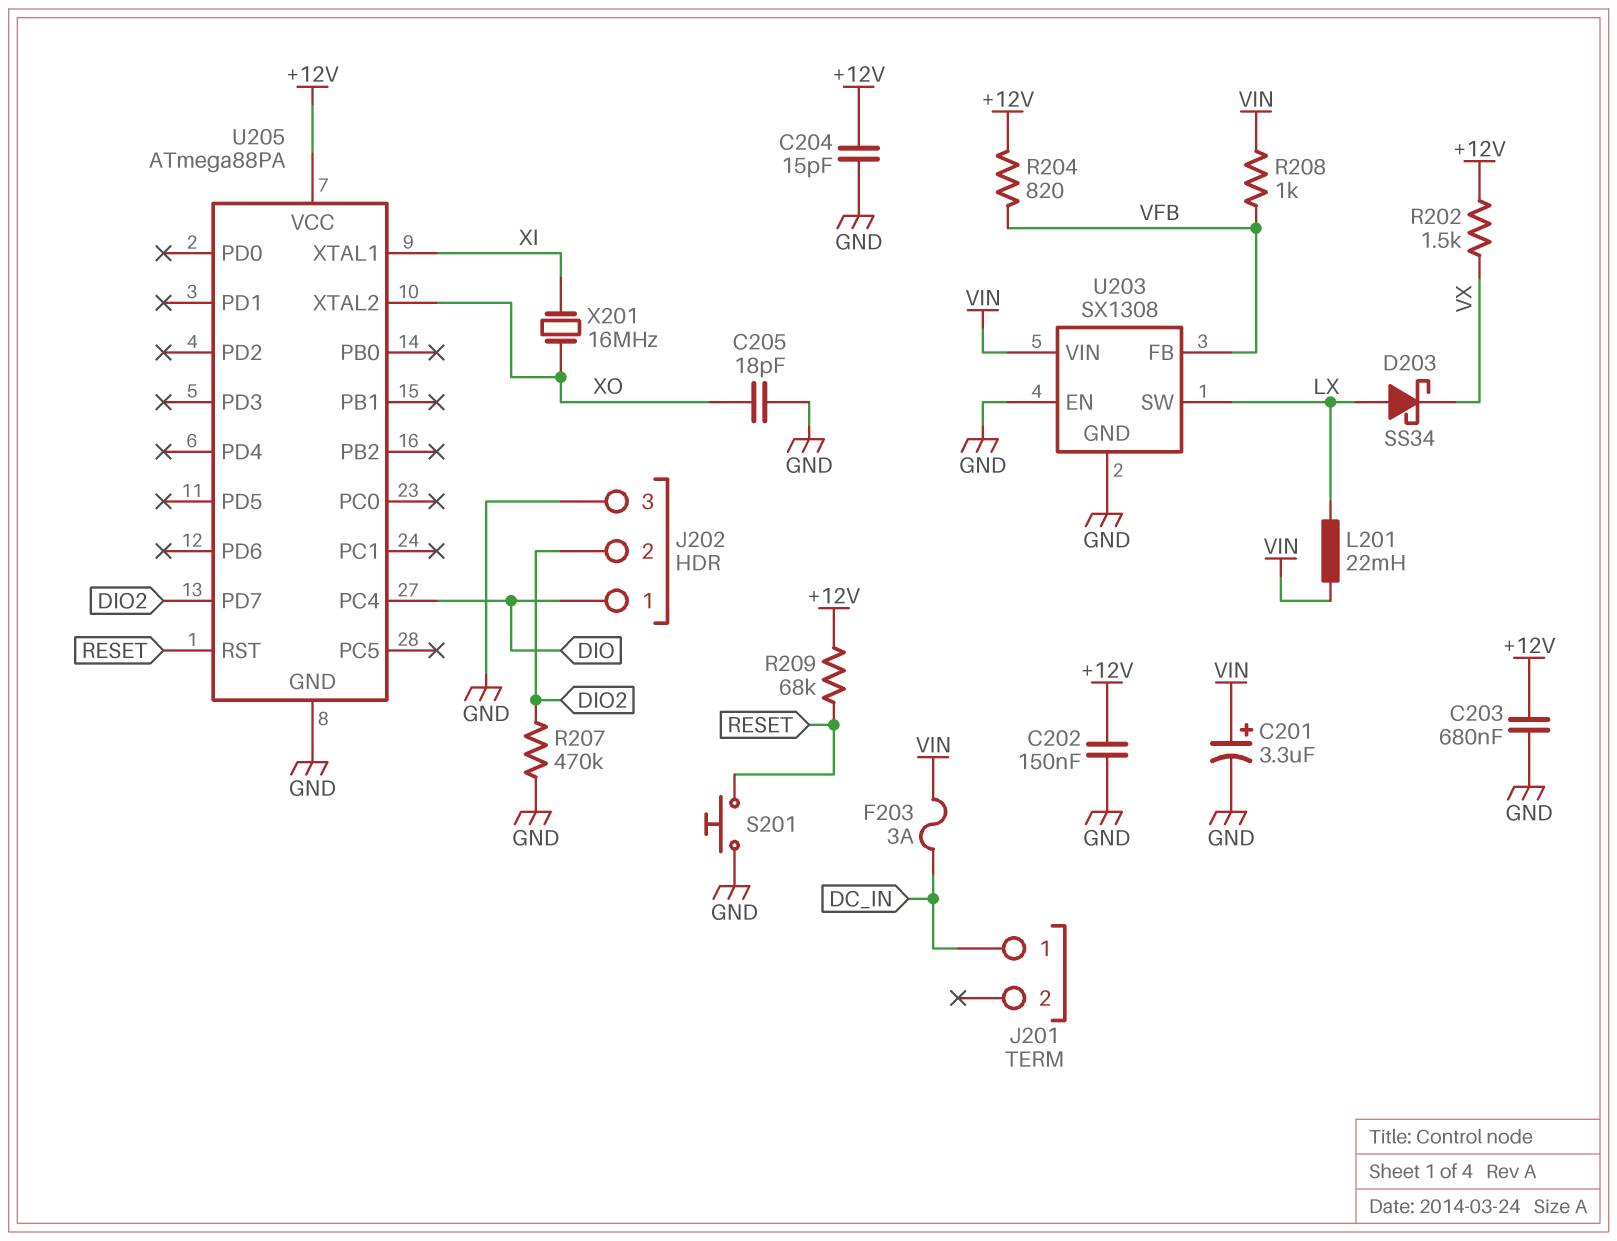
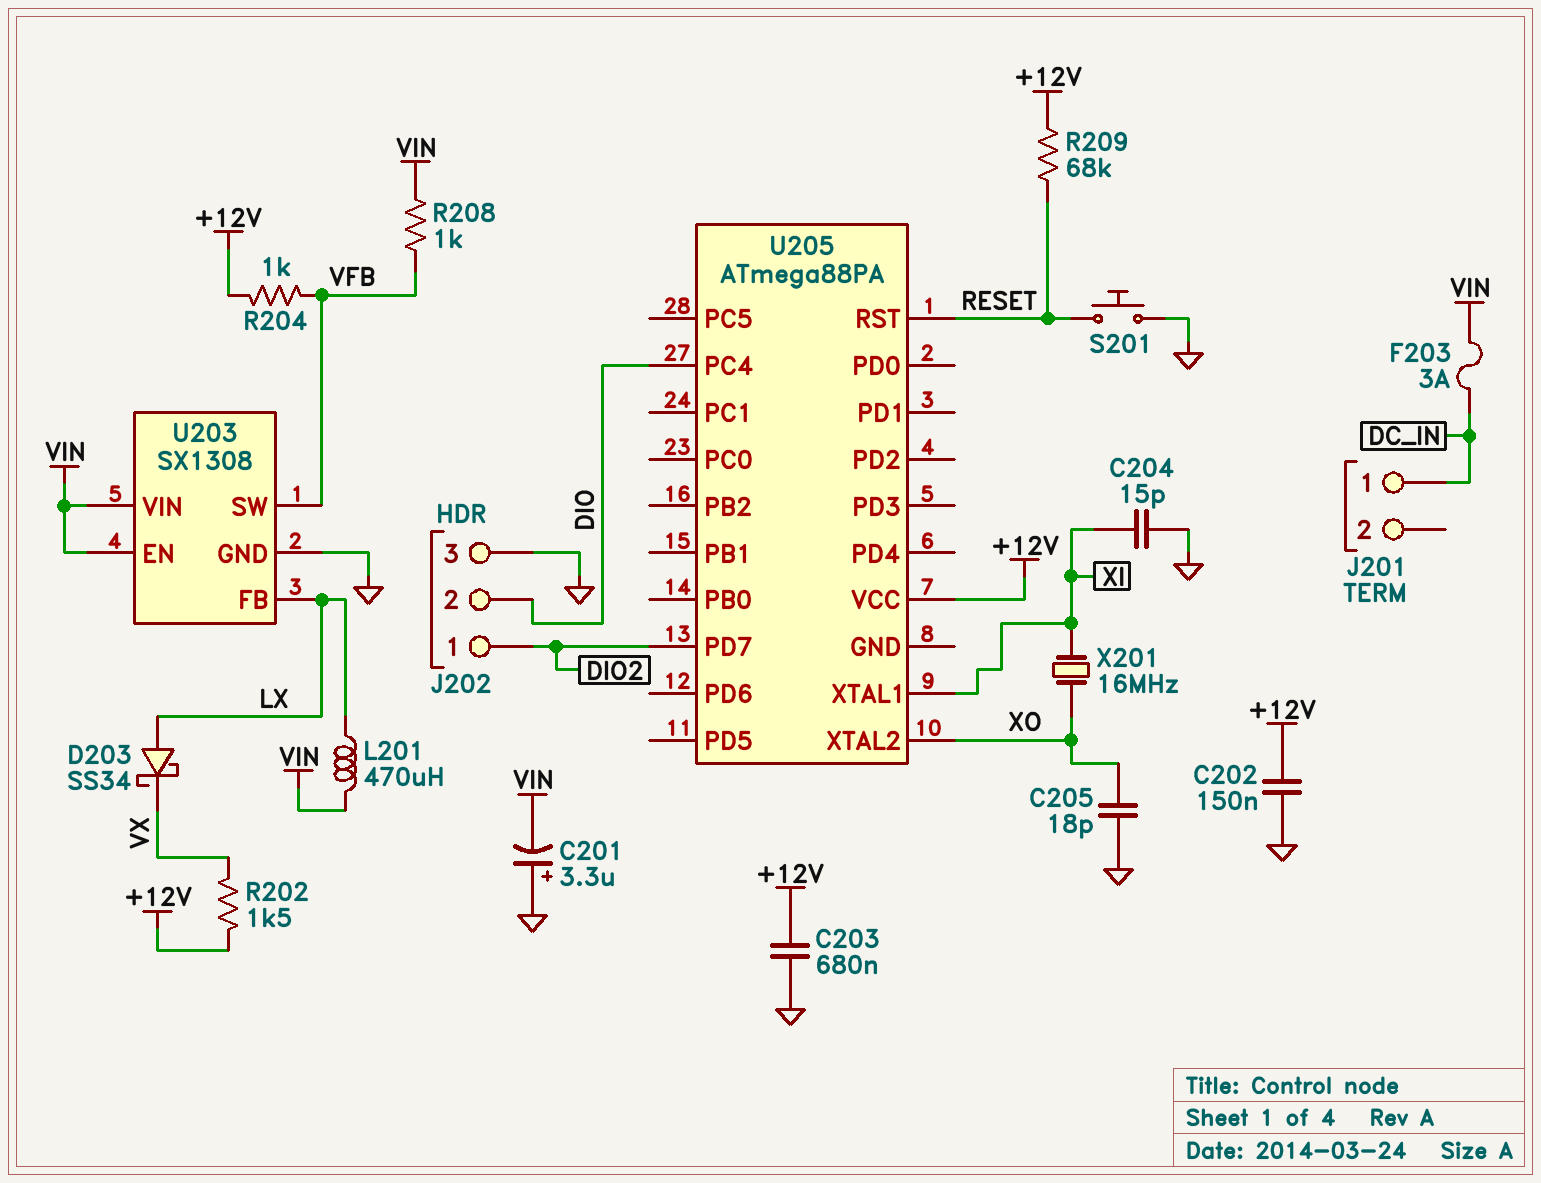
C201: 3.3uF (plus VIN, minus GND) -> 3.3uF (plus GND, minus VIN)
C204: 15pF (+12V, GND) -> 15pF (GND, XI)
J202 pin 1: DIO -> DIO2
J202 pin 2: DIO2 -> DIO
L201: 22mH (LX, VIN) -> 470uH (LX, VIN)
R204: 820 (+12V, VFB) -> 1k (+12V, VFB)
R207: 470k (DIO2, GND) -> none
U203 pin EN: GND -> VIN
U203 pin FB: VFB -> LX
U203 pin SW: LX -> VFB
U205 pin GND: GND -> none

